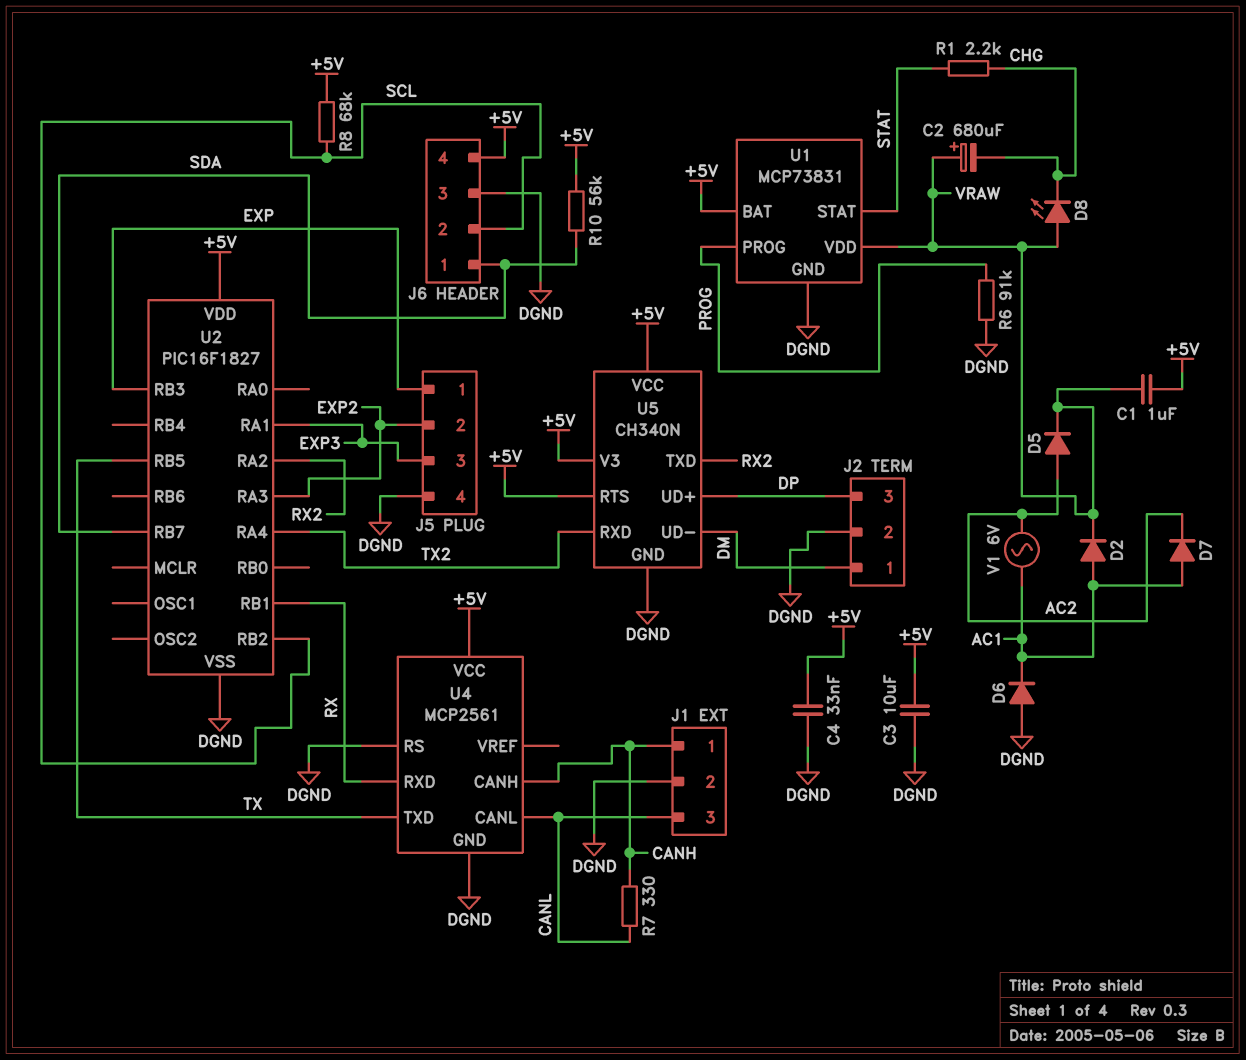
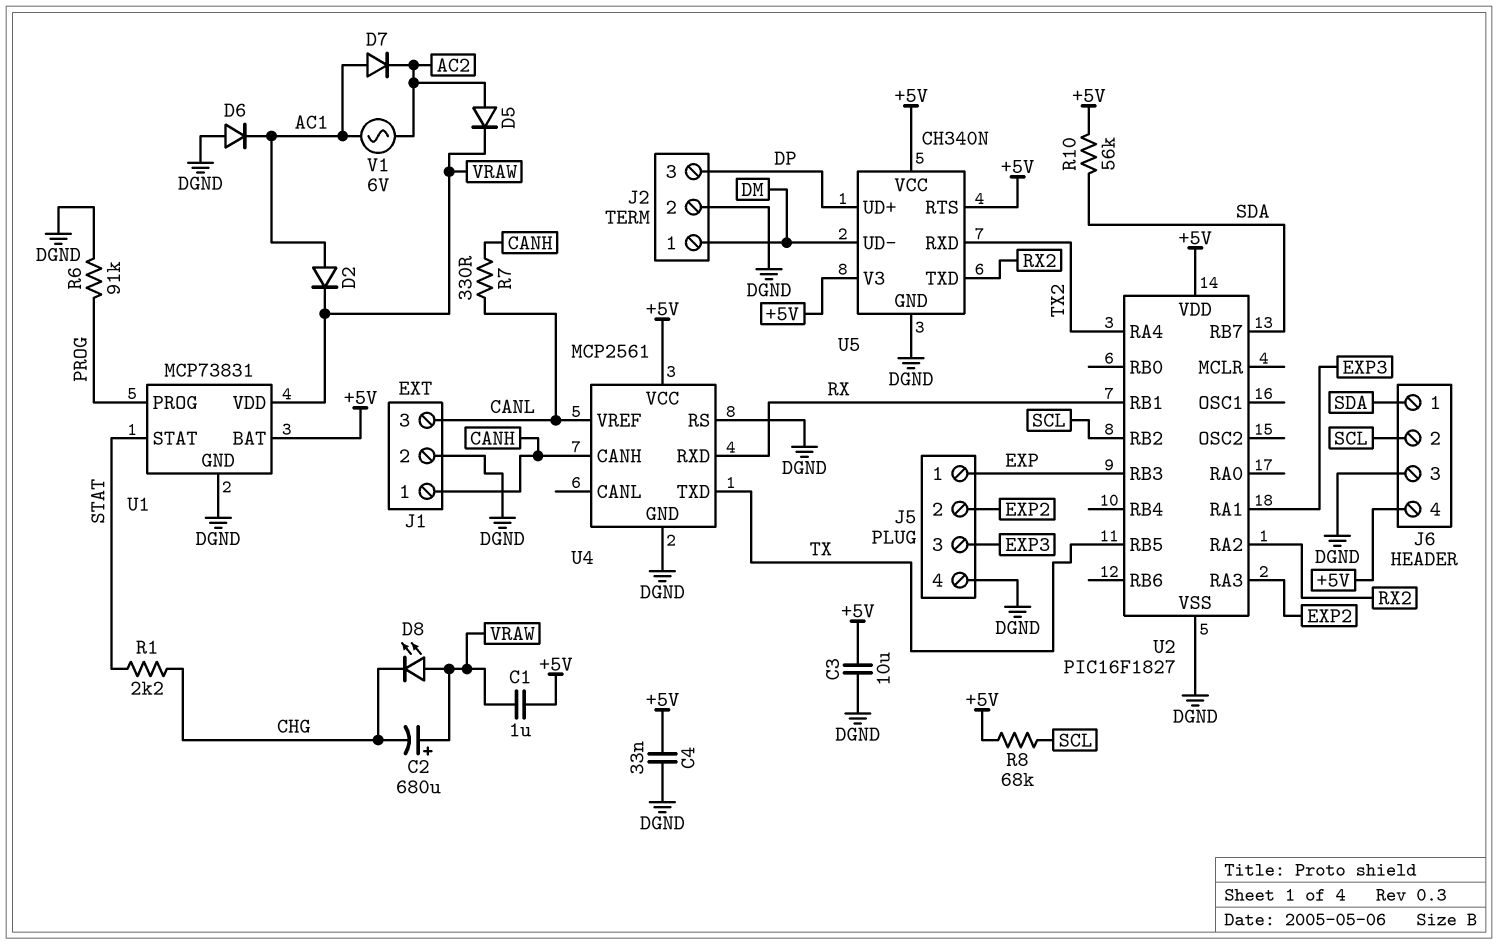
U4 pin CANL: CANL -> none
U4 pin VREF: none -> CANL

